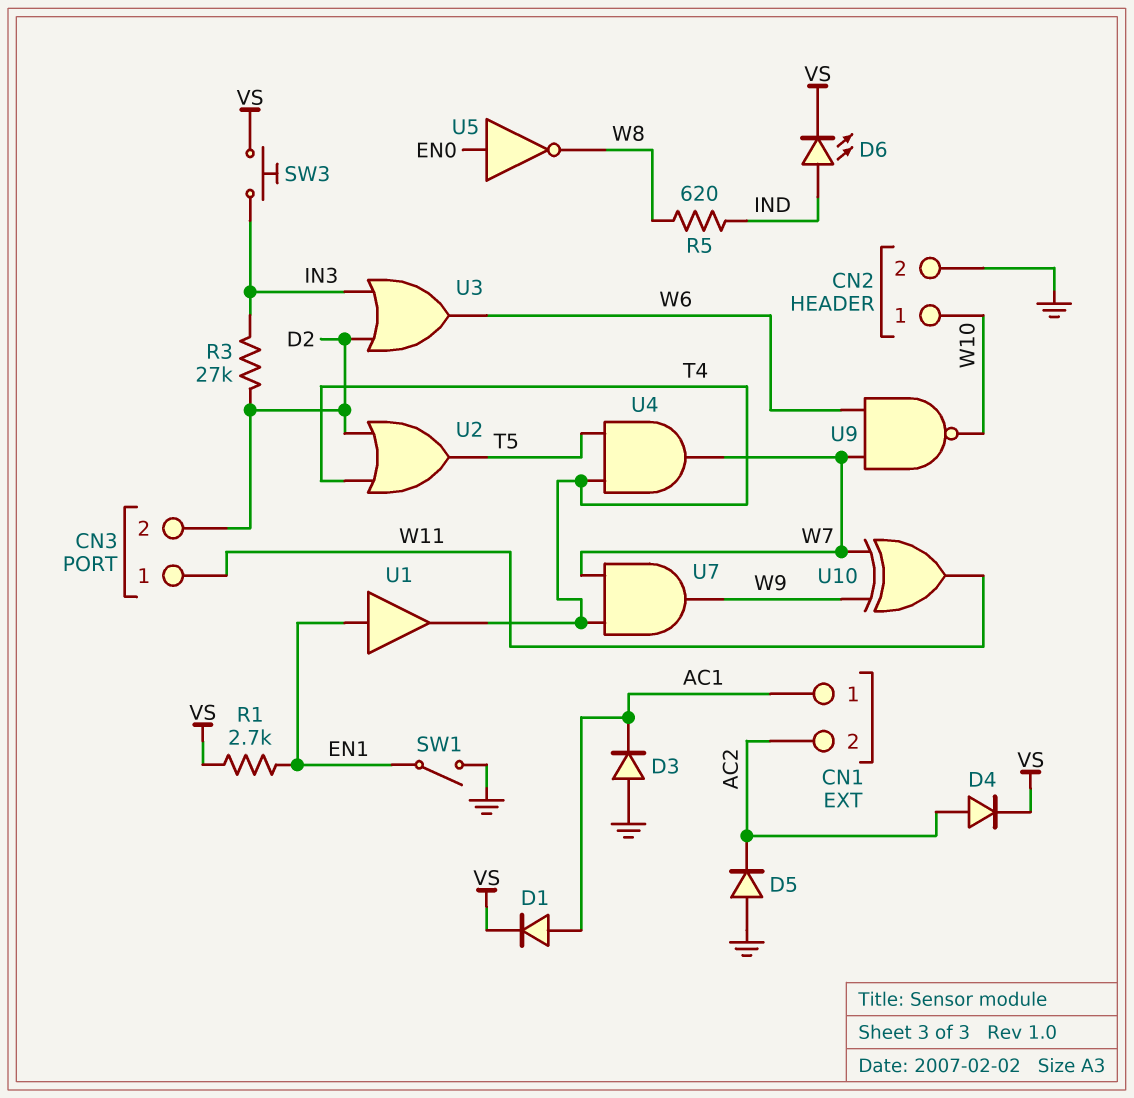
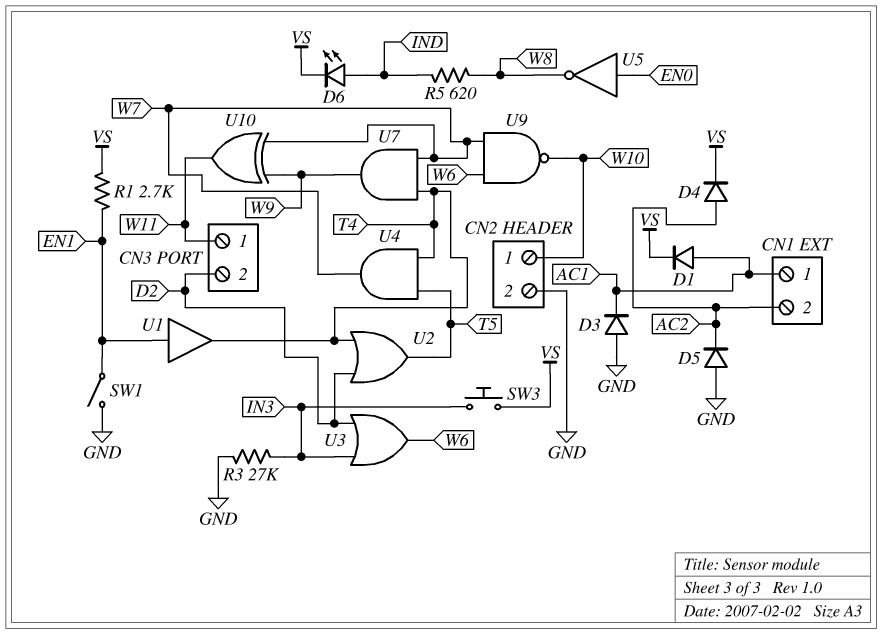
R3: 27k (D2, IN3) -> 27k (GND, IN3)

